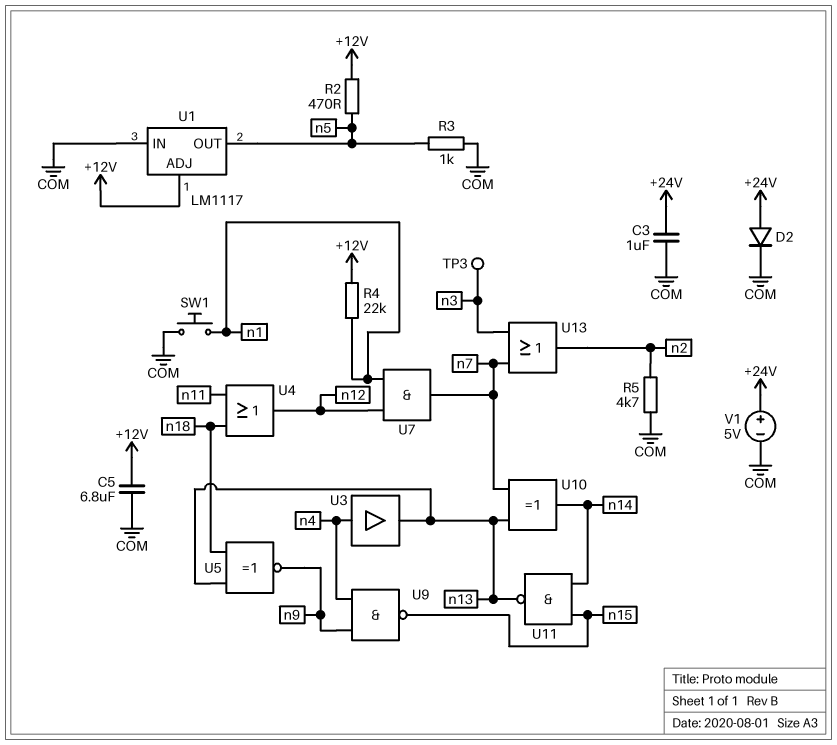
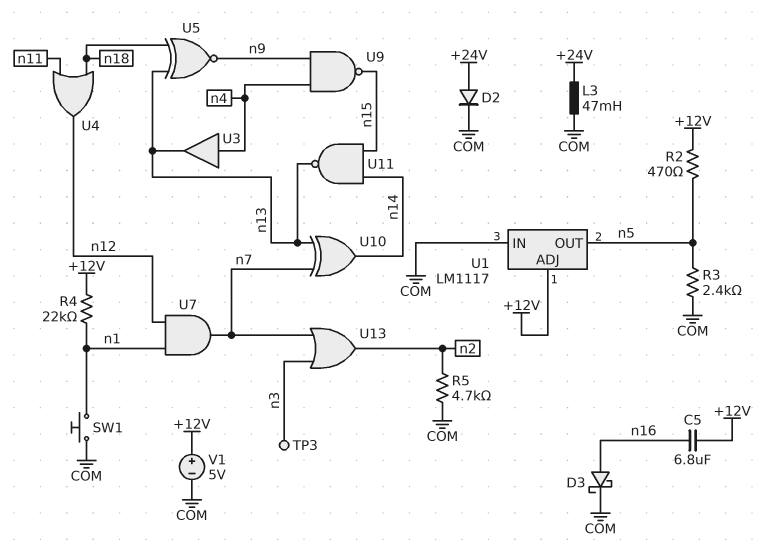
C3: 1uF (+24V, COM) -> none
C5: 6.8uF (+12V, COM) -> 6.8uF (+12V, n16)
D3: none -> schottky (A n16, K COM)
L3: none -> 47mH (+24V, COM)
R3: 1k (COM, n5) -> 2.4k (COM, n5)
V1: 5V (plus +24V, minus COM) -> 5V (plus +12V, minus COM)

